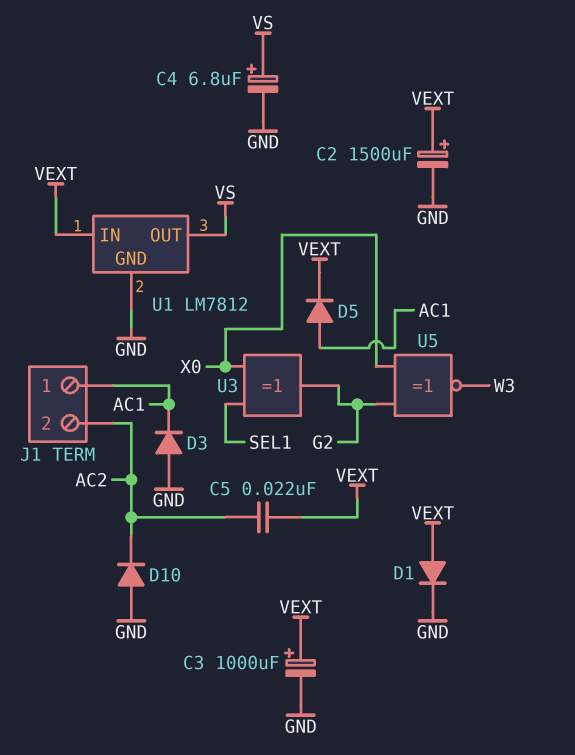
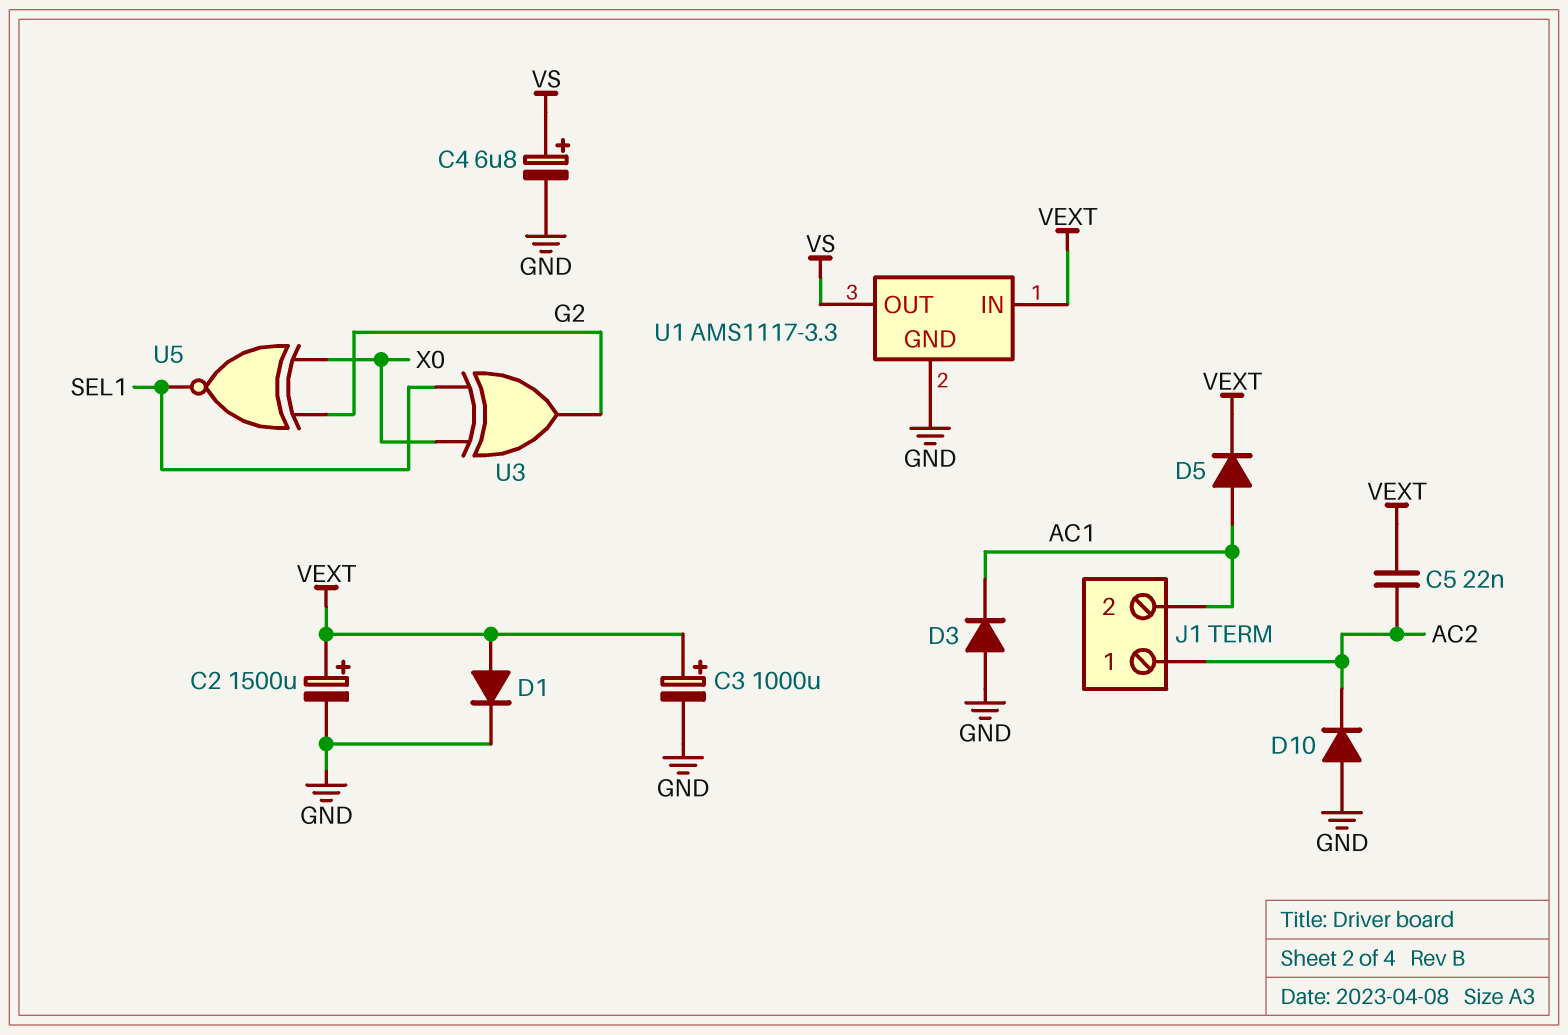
J1 pin 1: AC1 -> AC2
J1 pin 2: AC2 -> AC1
U1: LM7812 -> AMS1117-3.3
U5: XNOR (in G2, in X0, out W3) -> XNOR (in G2, in X0, out SEL1)

